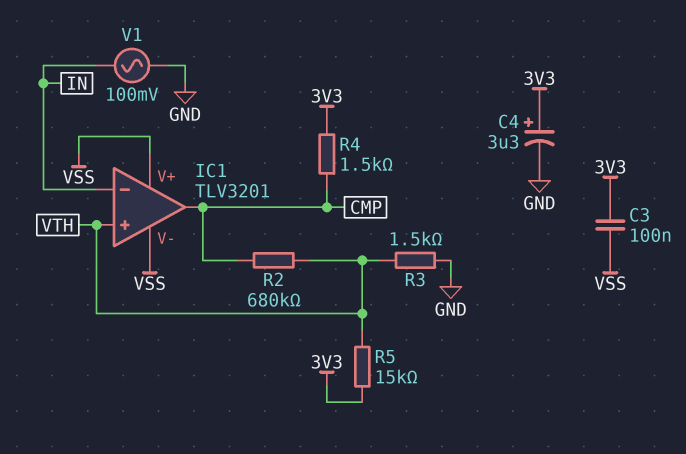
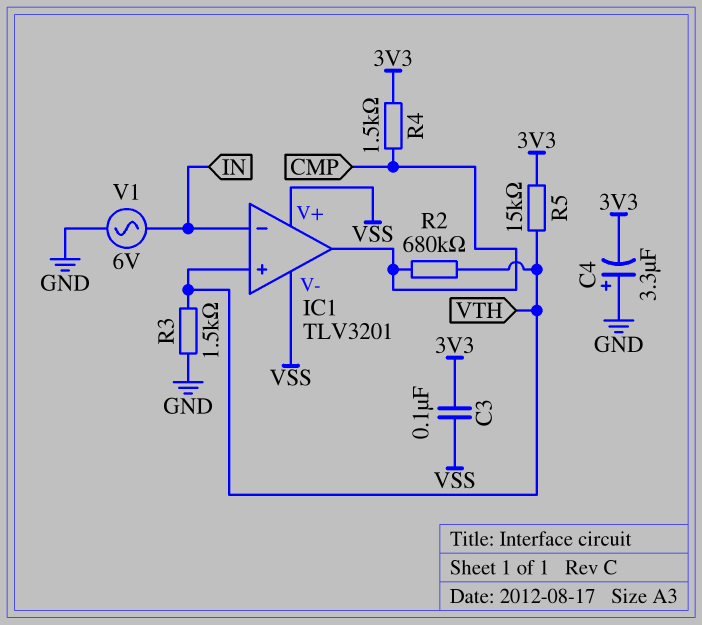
C4: 3.3uF (plus 3V3, minus GND) -> 3.3uF (plus GND, minus 3V3)
V1: AC 100mV (GND, IN) -> AC 6V (GND, IN)

